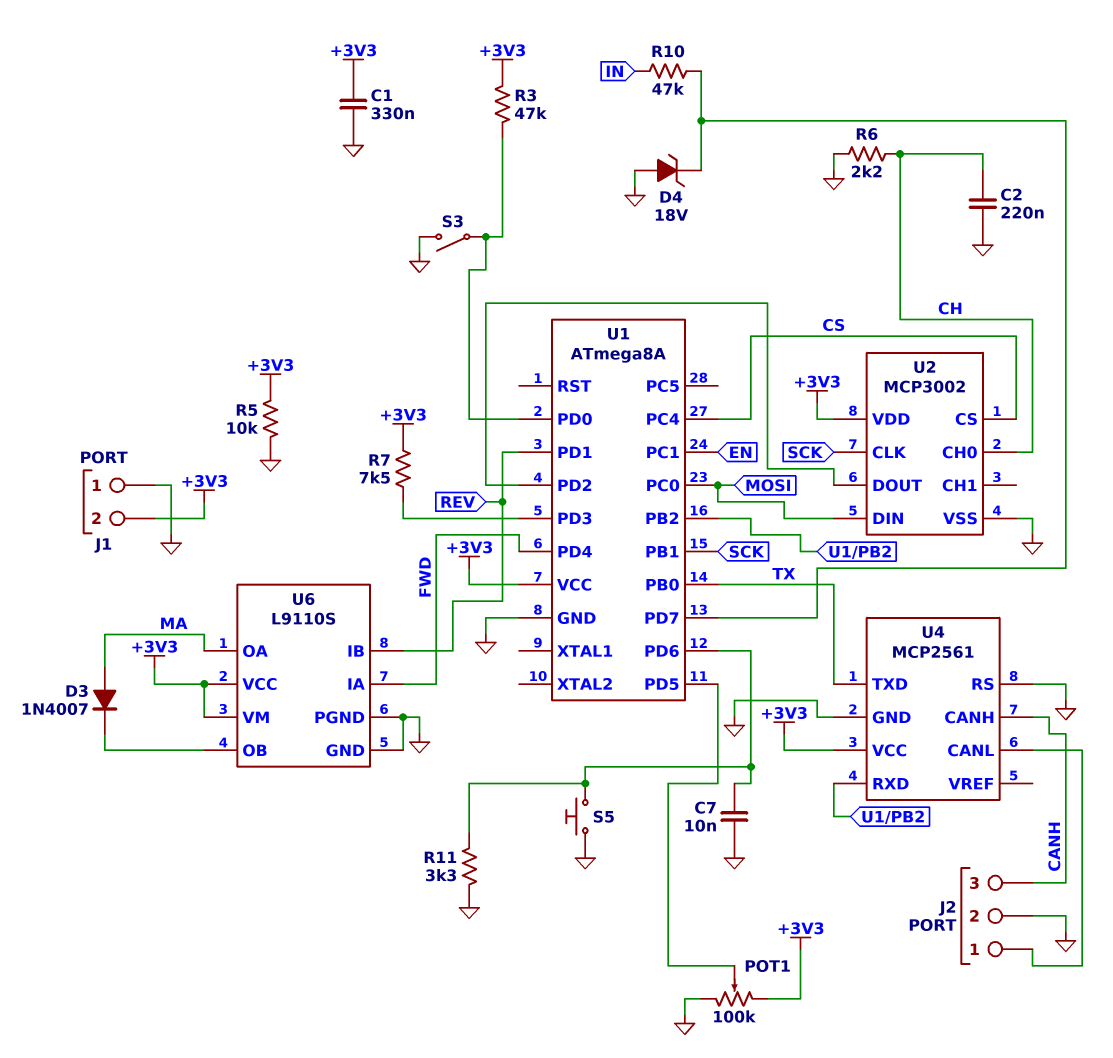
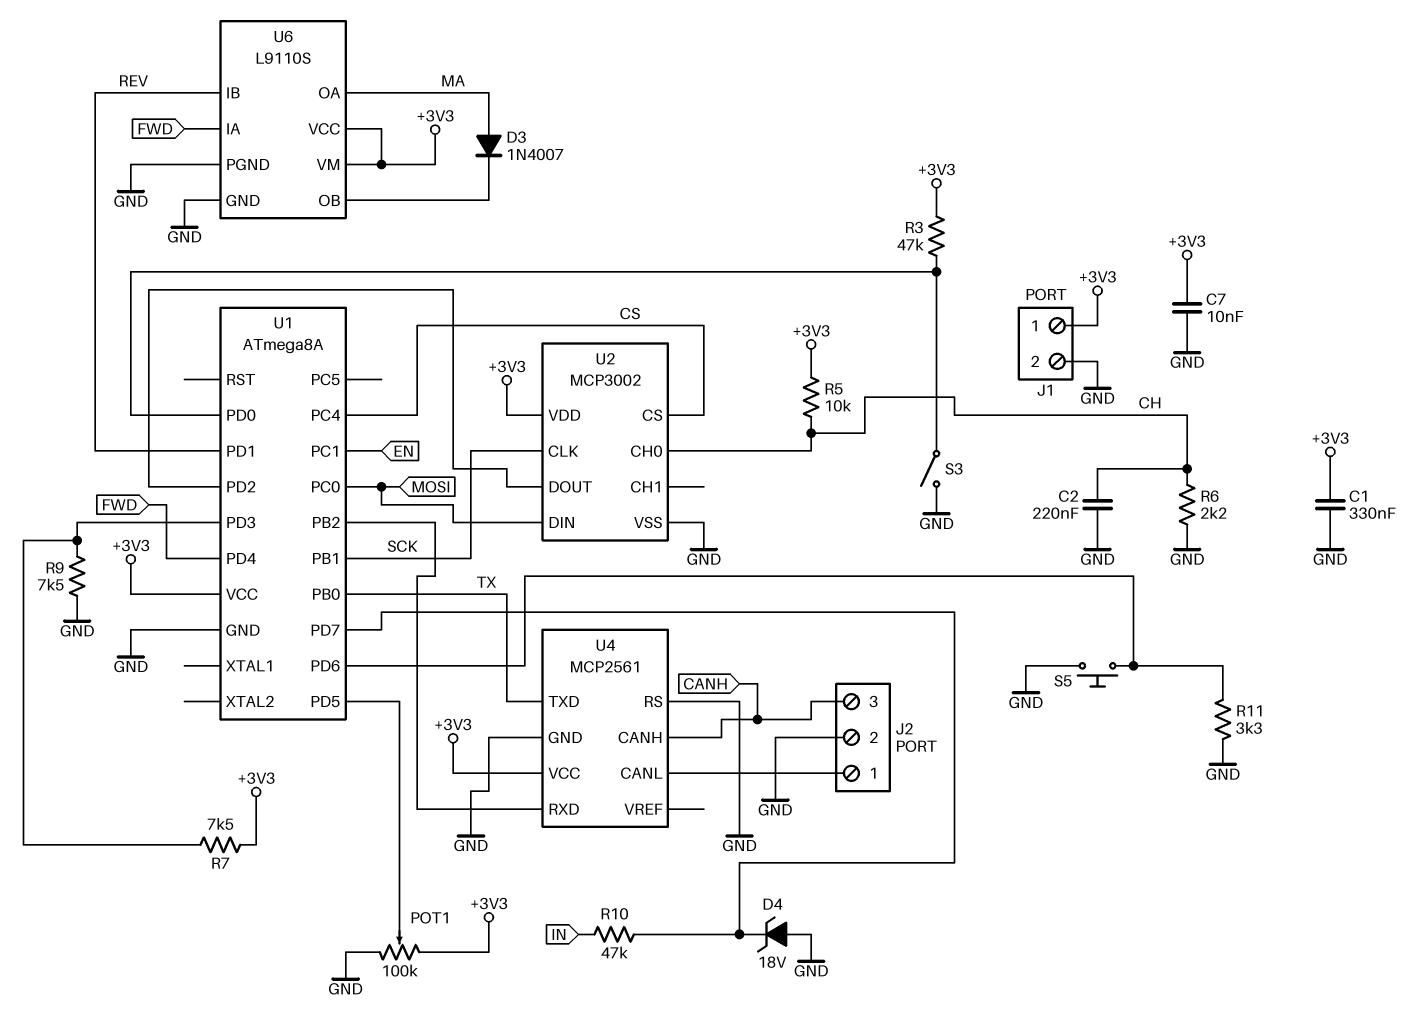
C7: 10nF (GND, U1/PD6) -> 10nF (+3V3, GND)
J1 pin 1: GND -> +3V3
J1 pin 2: +3V3 -> GND
R5: 10k (+3V3, GND) -> 10k (+3V3, CH)
R9: none -> 7.5k (GND, U1/PD3)

